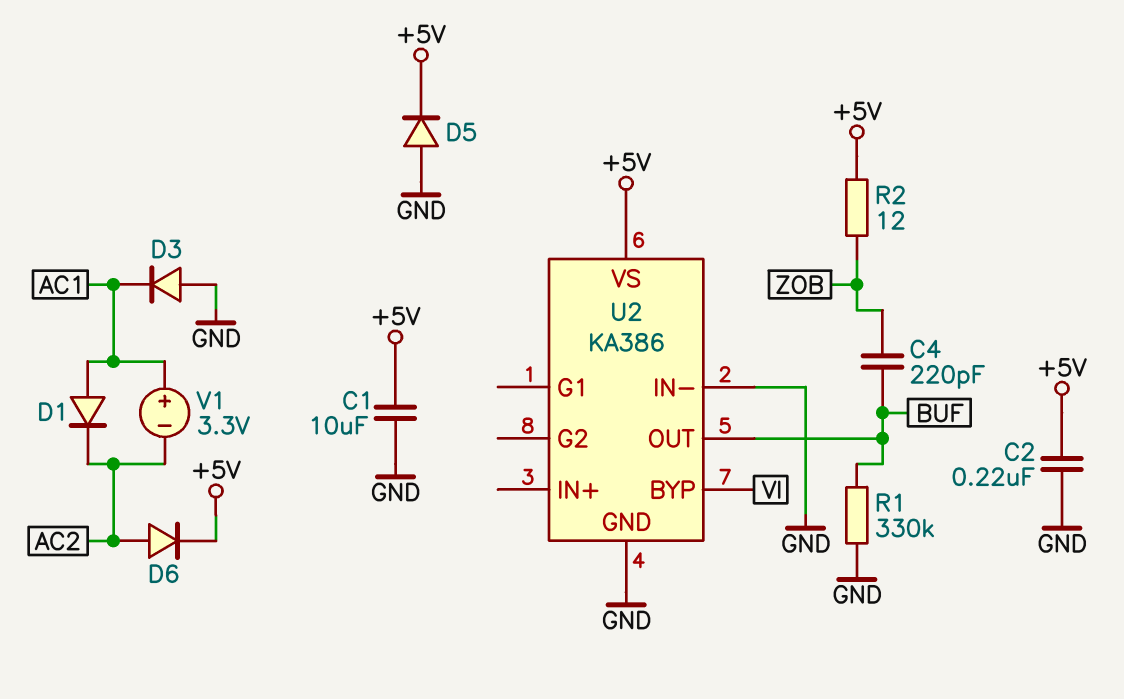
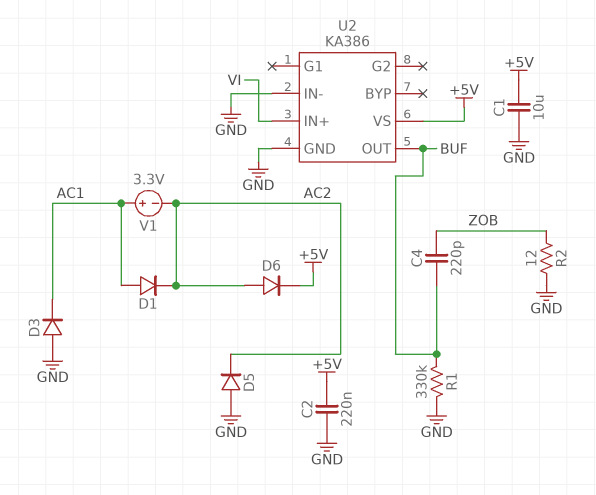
D5: diode (A GND, K +5V) -> diode (A GND, K AC2)
R2: 12 (+5V, ZOB) -> 12 (GND, ZOB)
U2 pin BYP: VI -> none
U2 pin IN+: none -> VI

